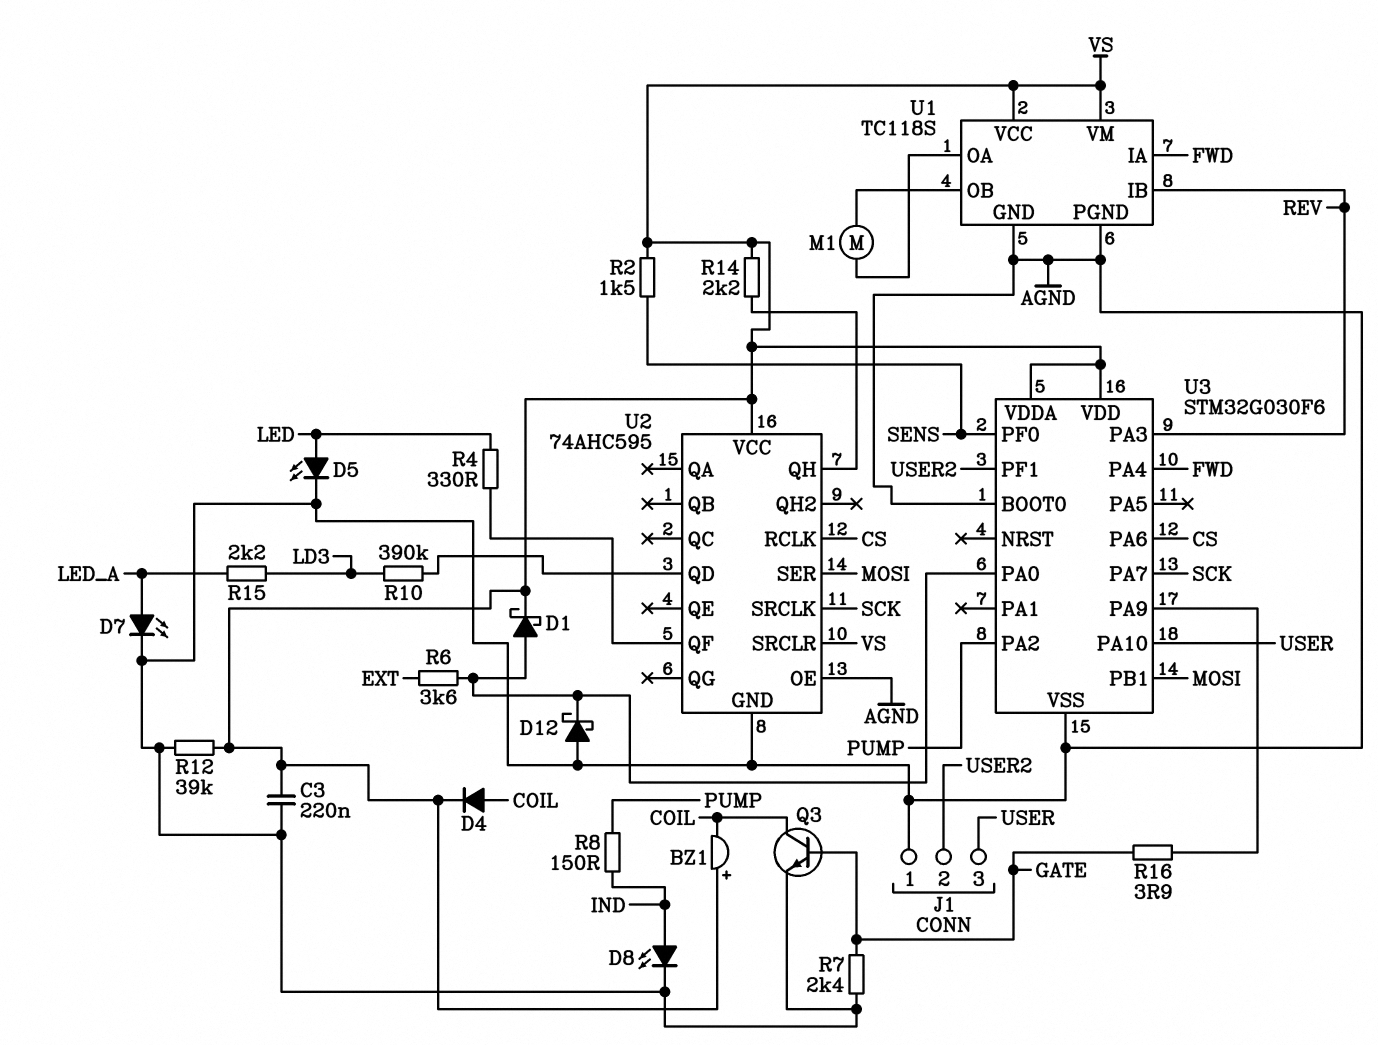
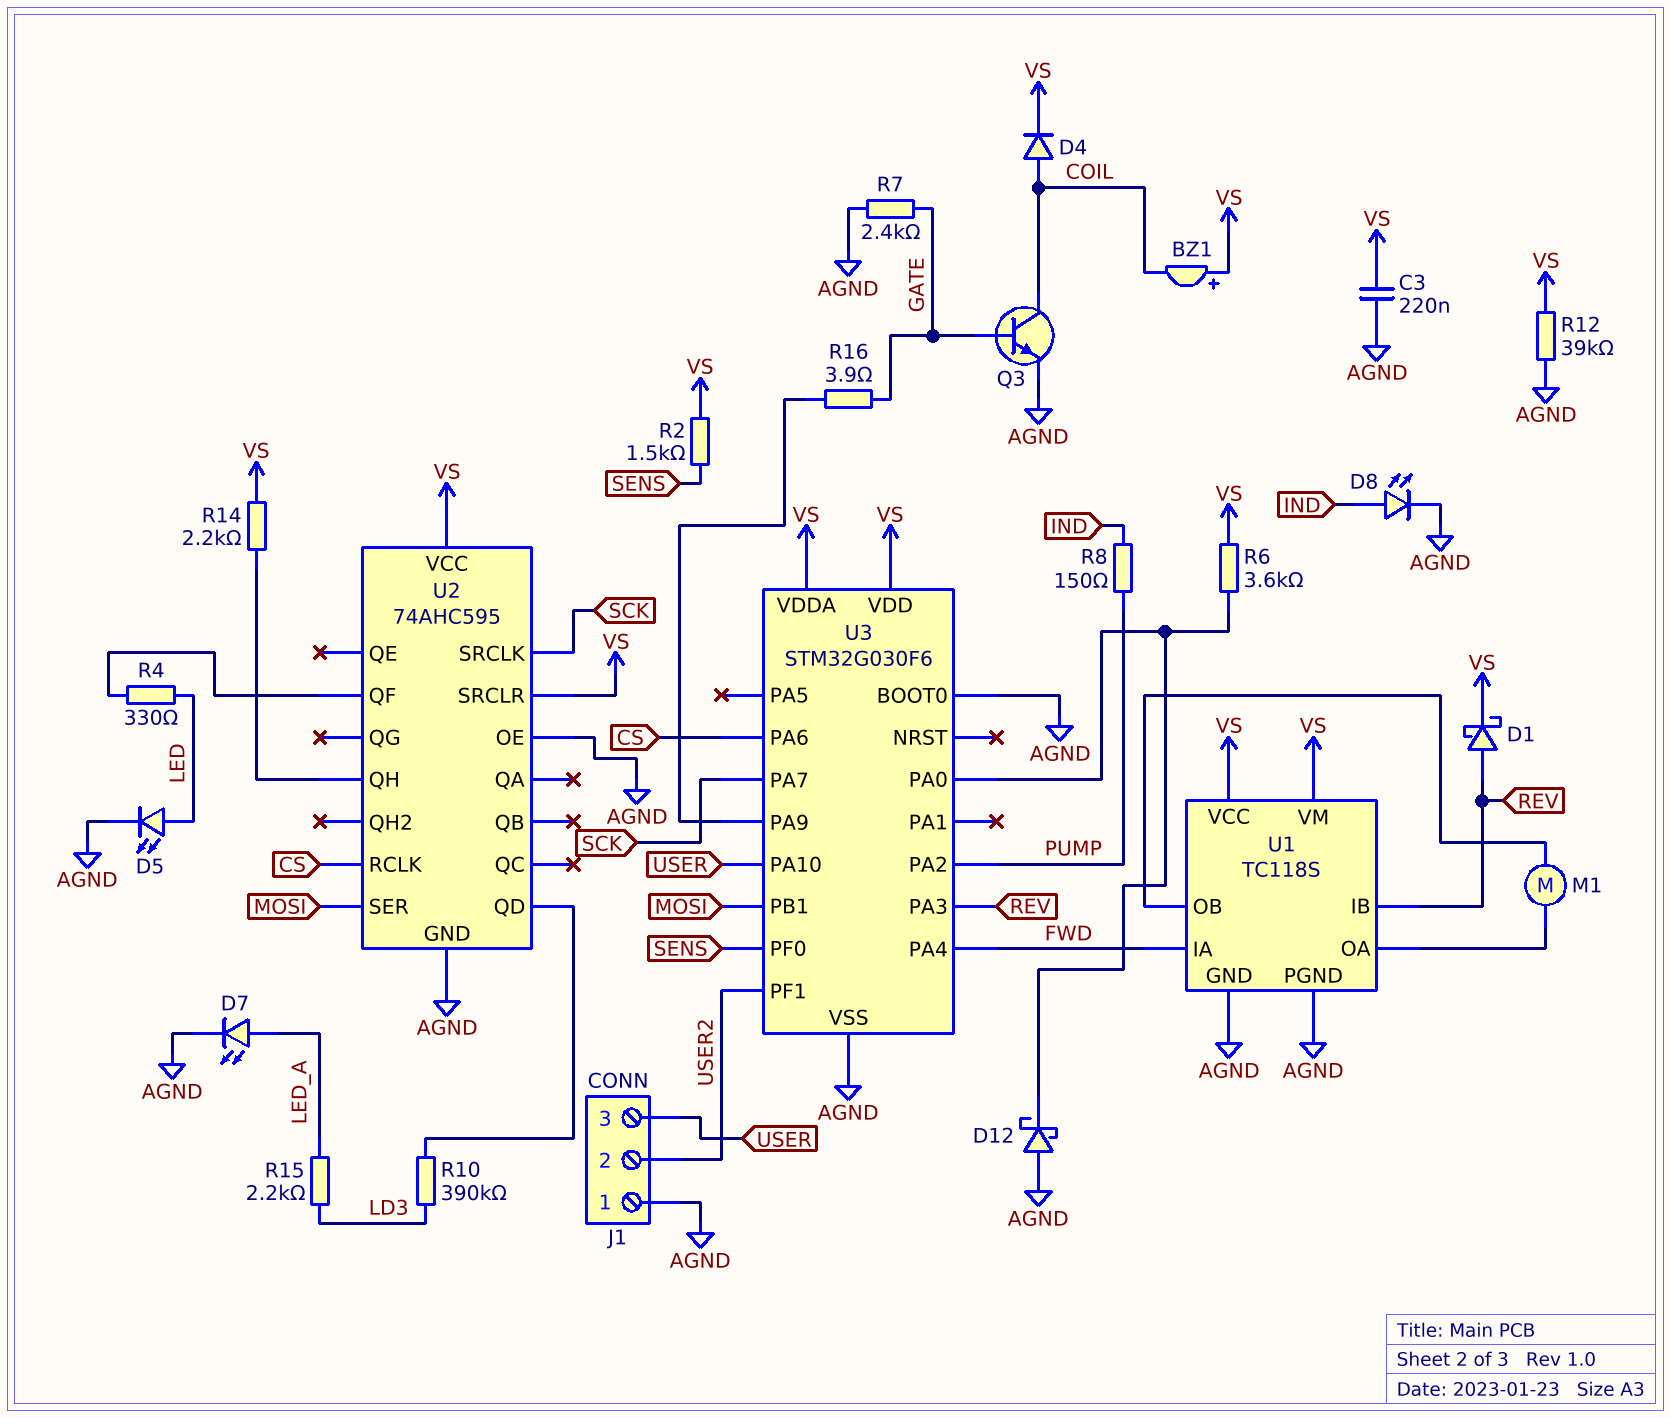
D1: schottky (A U3/PA0, K VS) -> schottky (A REV, K VS)
R6: 3.6k (EXT, U3/PA0) -> 3.6k (U3/PA0, VS)

